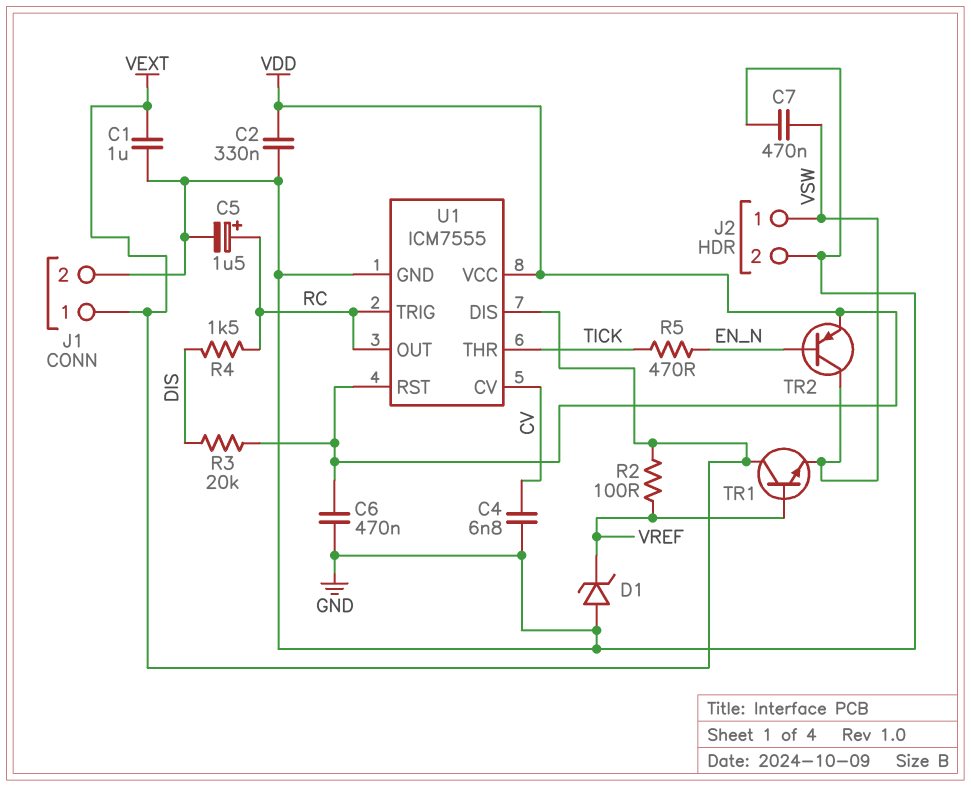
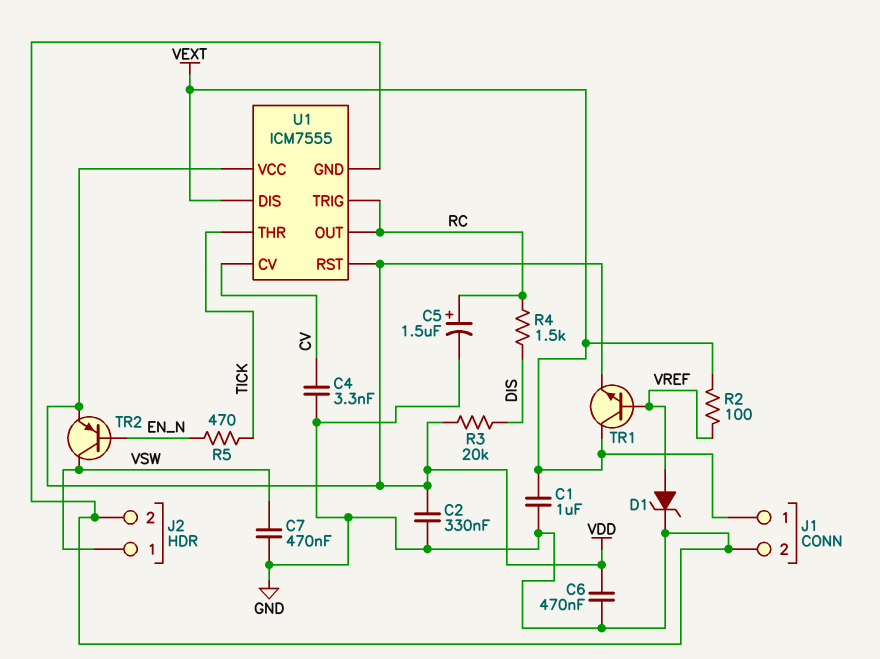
C4: 6.8nF (CV, GND) -> 3.3nF (CV, GND)
D1: zener (A GND, K VREF) -> zener (A VREF, K GND)
TR1: NPN (B VREF, C VEXT, E VSW) -> NPN (B VREF, C VEXT, E VDD)

